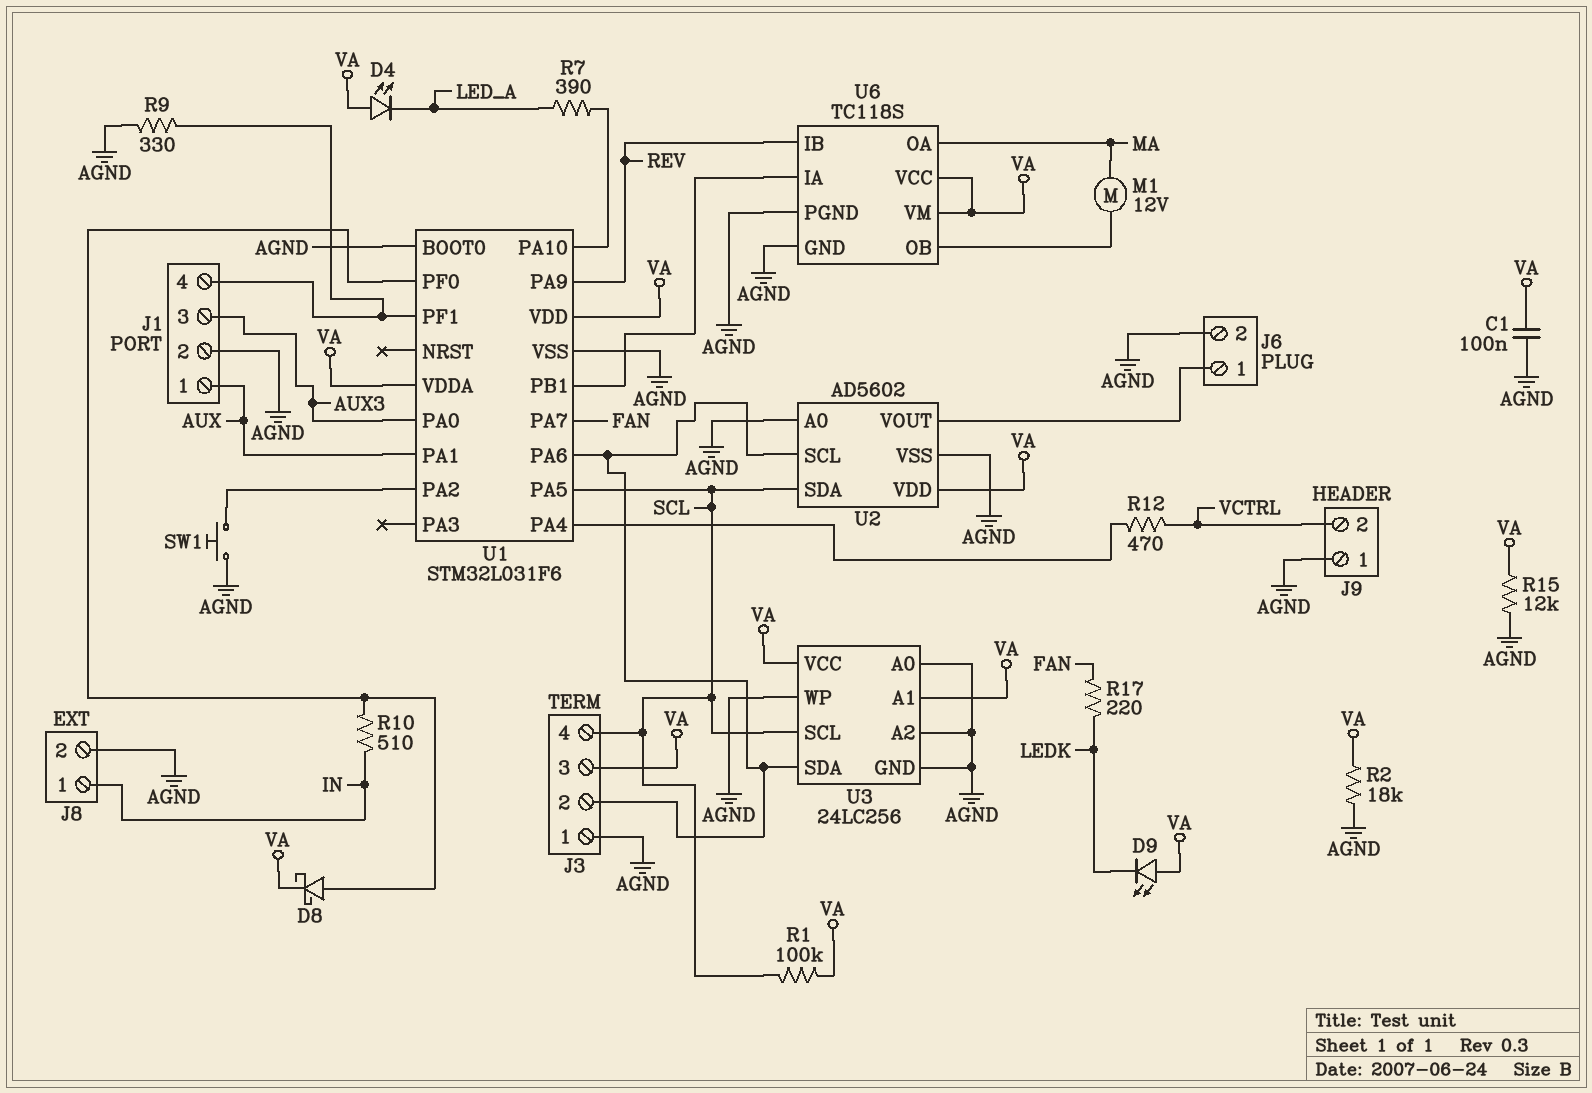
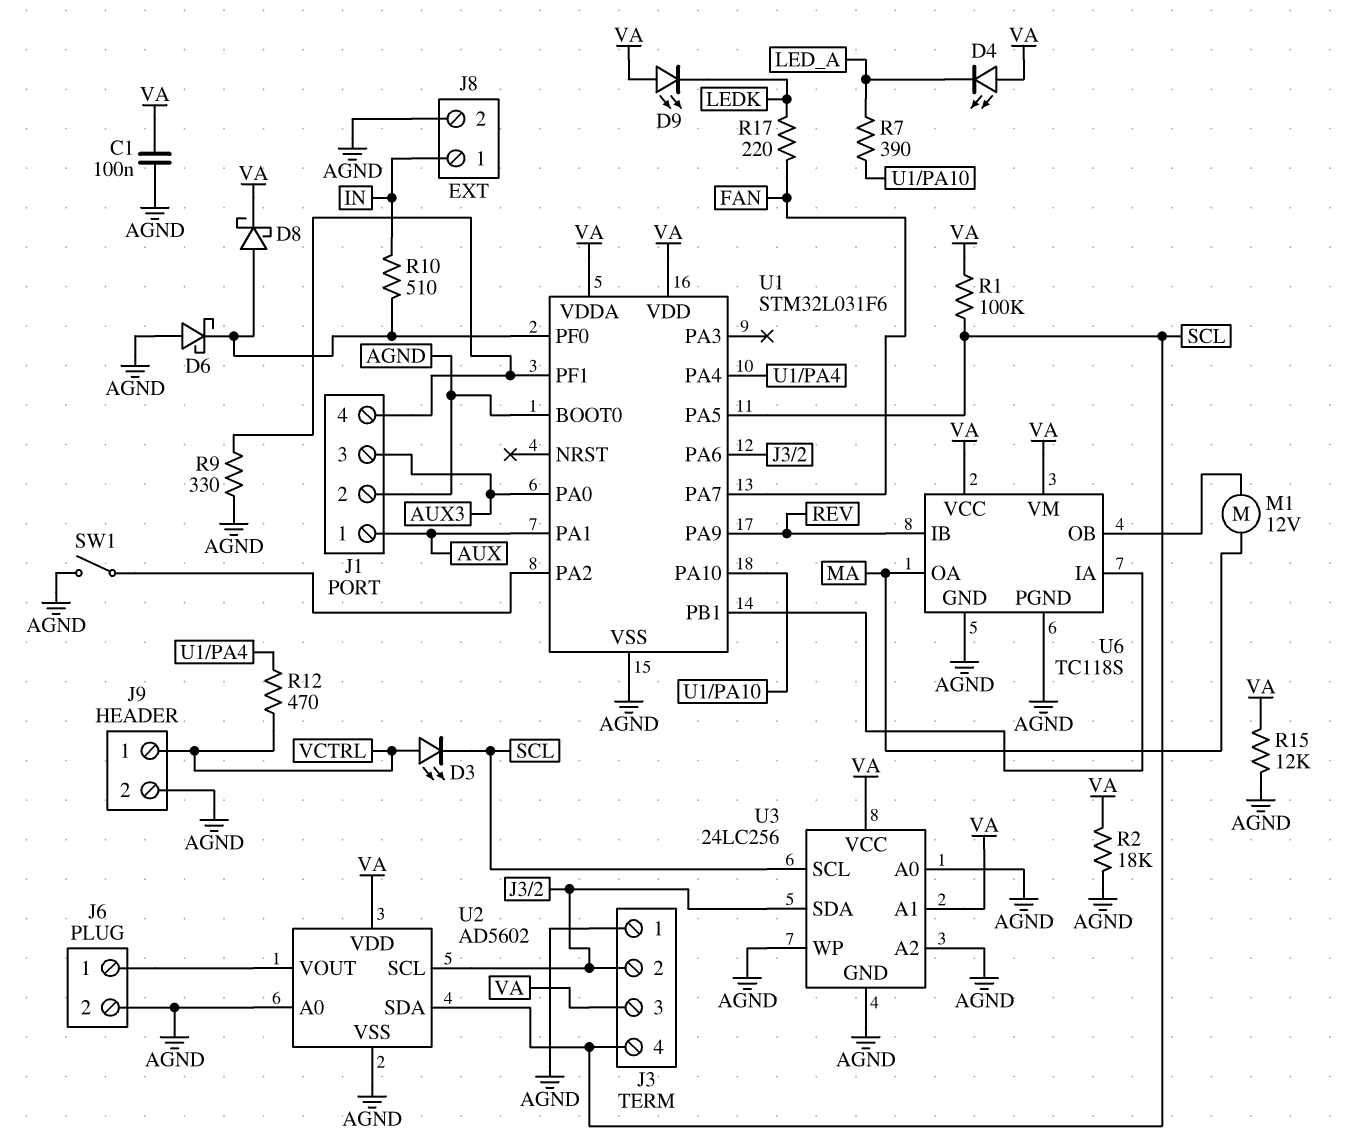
D3: none -> LED (A VCTRL, K SCL)
D6: none -> schottky (A AGND, K U1/PF0)
J9 pin 1: AGND -> VCTRL
J9 pin 2: VCTRL -> AGND
SW1: button (AGND, U1/PA2) -> switch (AGND, U1/PA2)

